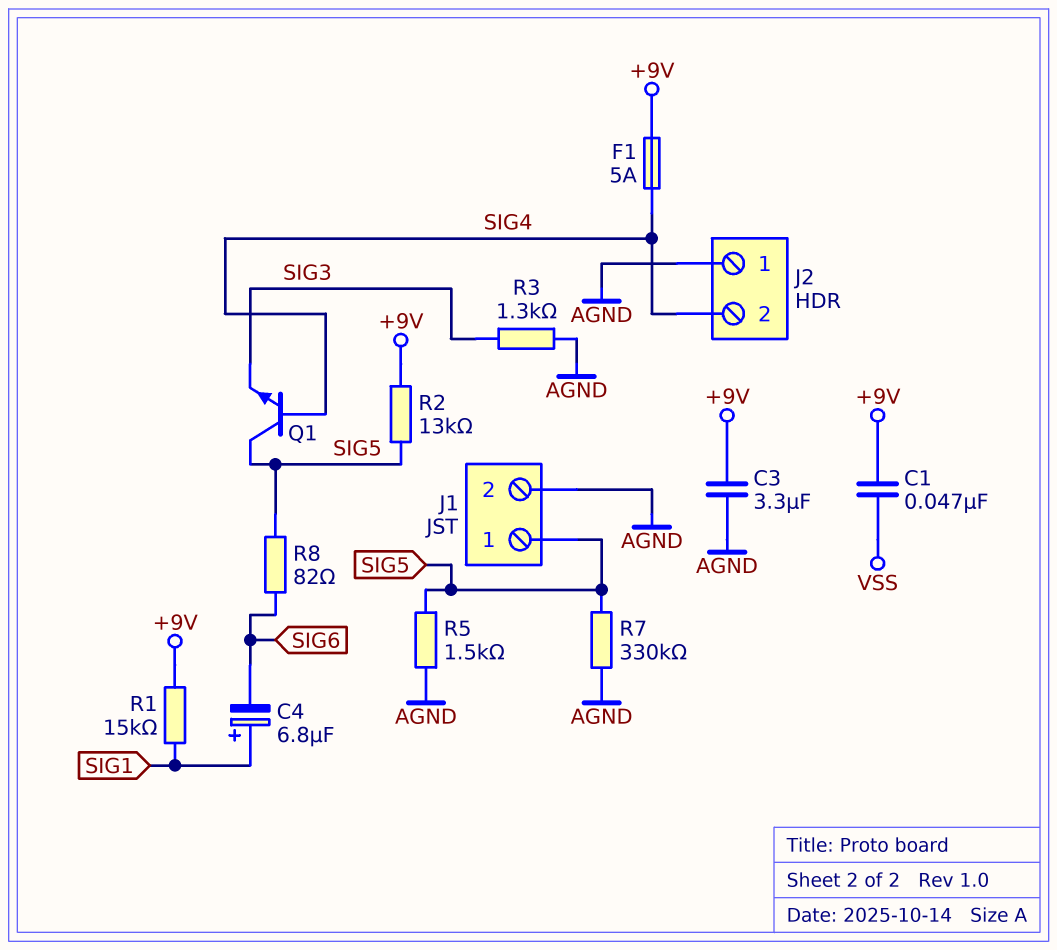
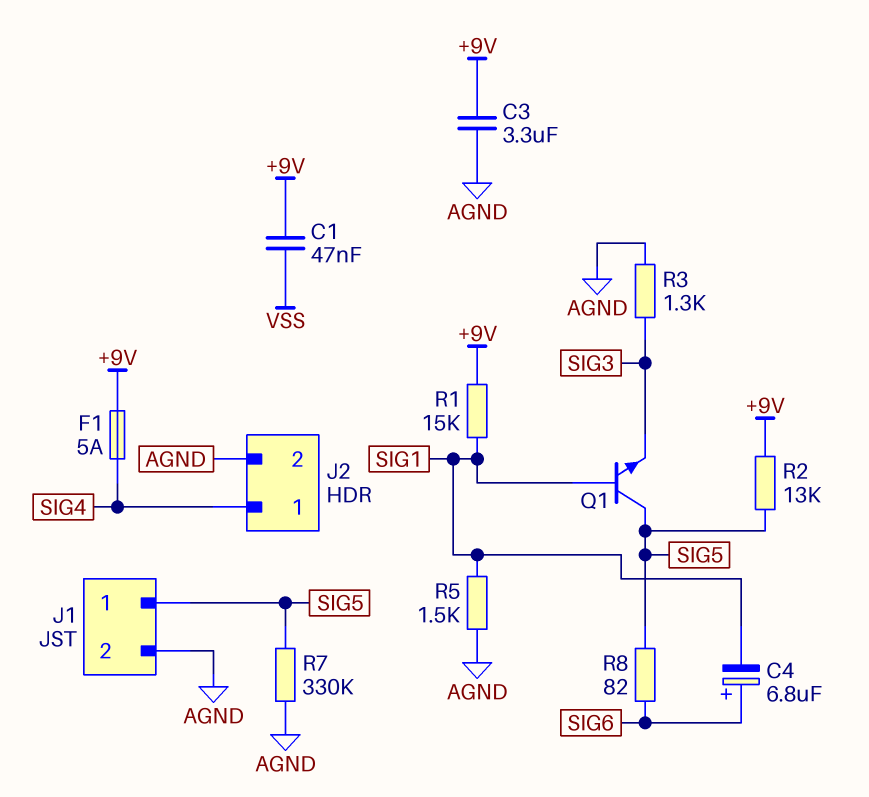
C4: 6.8uF (plus SIG1, minus SIG6) -> 6.8uF (plus SIG6, minus SIG1)
J2 pin 1: AGND -> SIG4
J2 pin 2: SIG4 -> AGND
Q1: NPN (B SIG4, C SIG5, E SIG3) -> NPN (B SIG1, C SIG5, E SIG3)
R5: 1.5k (AGND, SIG5) -> 1.5k (AGND, SIG1)

